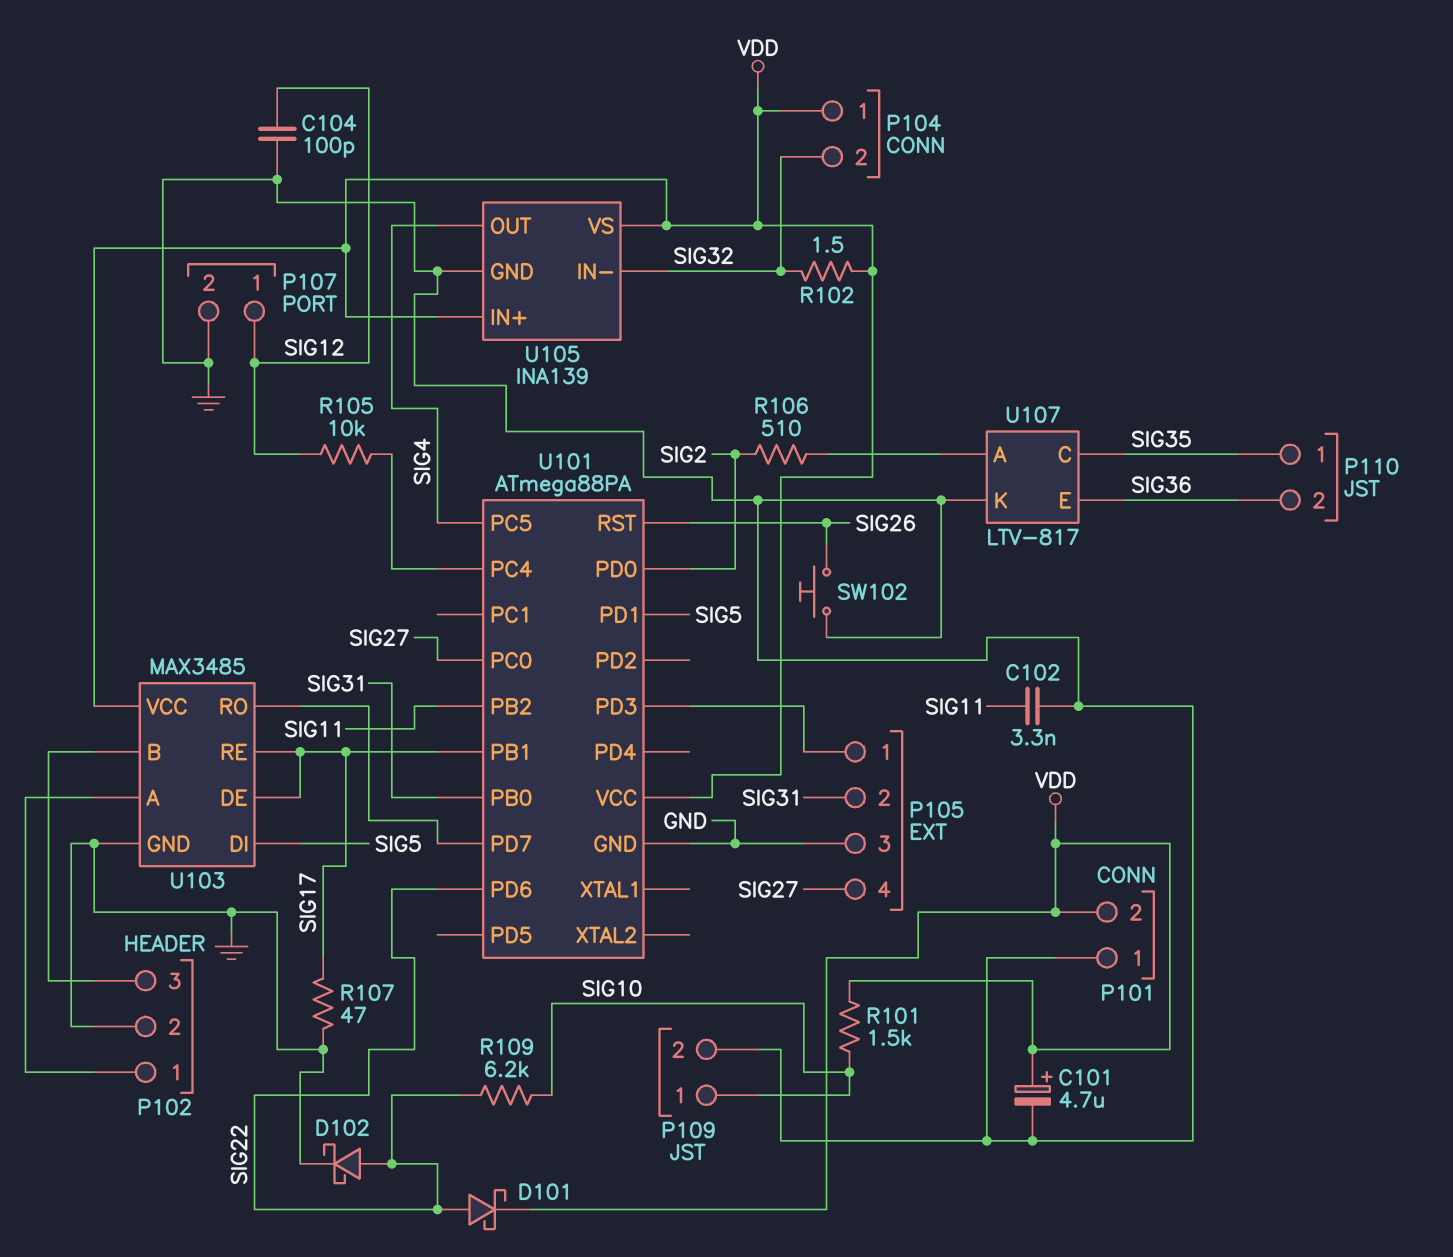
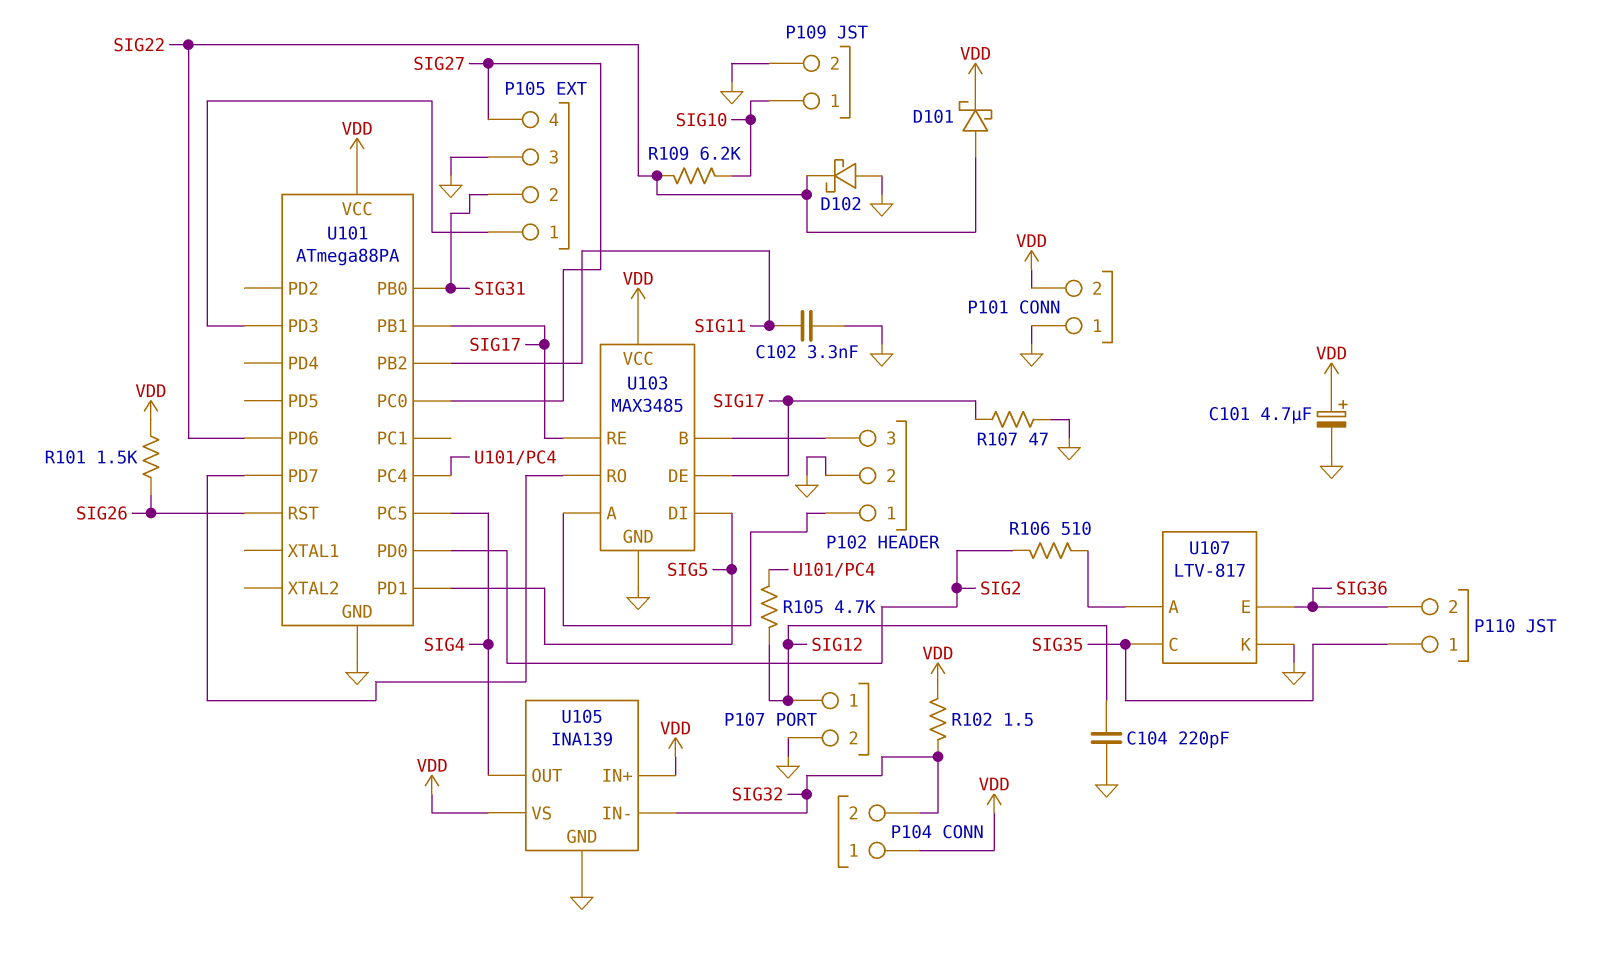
C104: 100pF (GND, SIG12) -> 220pF (GND, SIG12)
D102: schottky (A SIG22, K GND) -> schottky (A GND, K SIG22)
R101: 1.5k (SIG10, VDD) -> 1.5k (SIG26, VDD)
R105: 10k (SIG12, U101/PC4) -> 4.7k (SIG12, U101/PC4)
SW102: button (GND, SIG26) -> none

